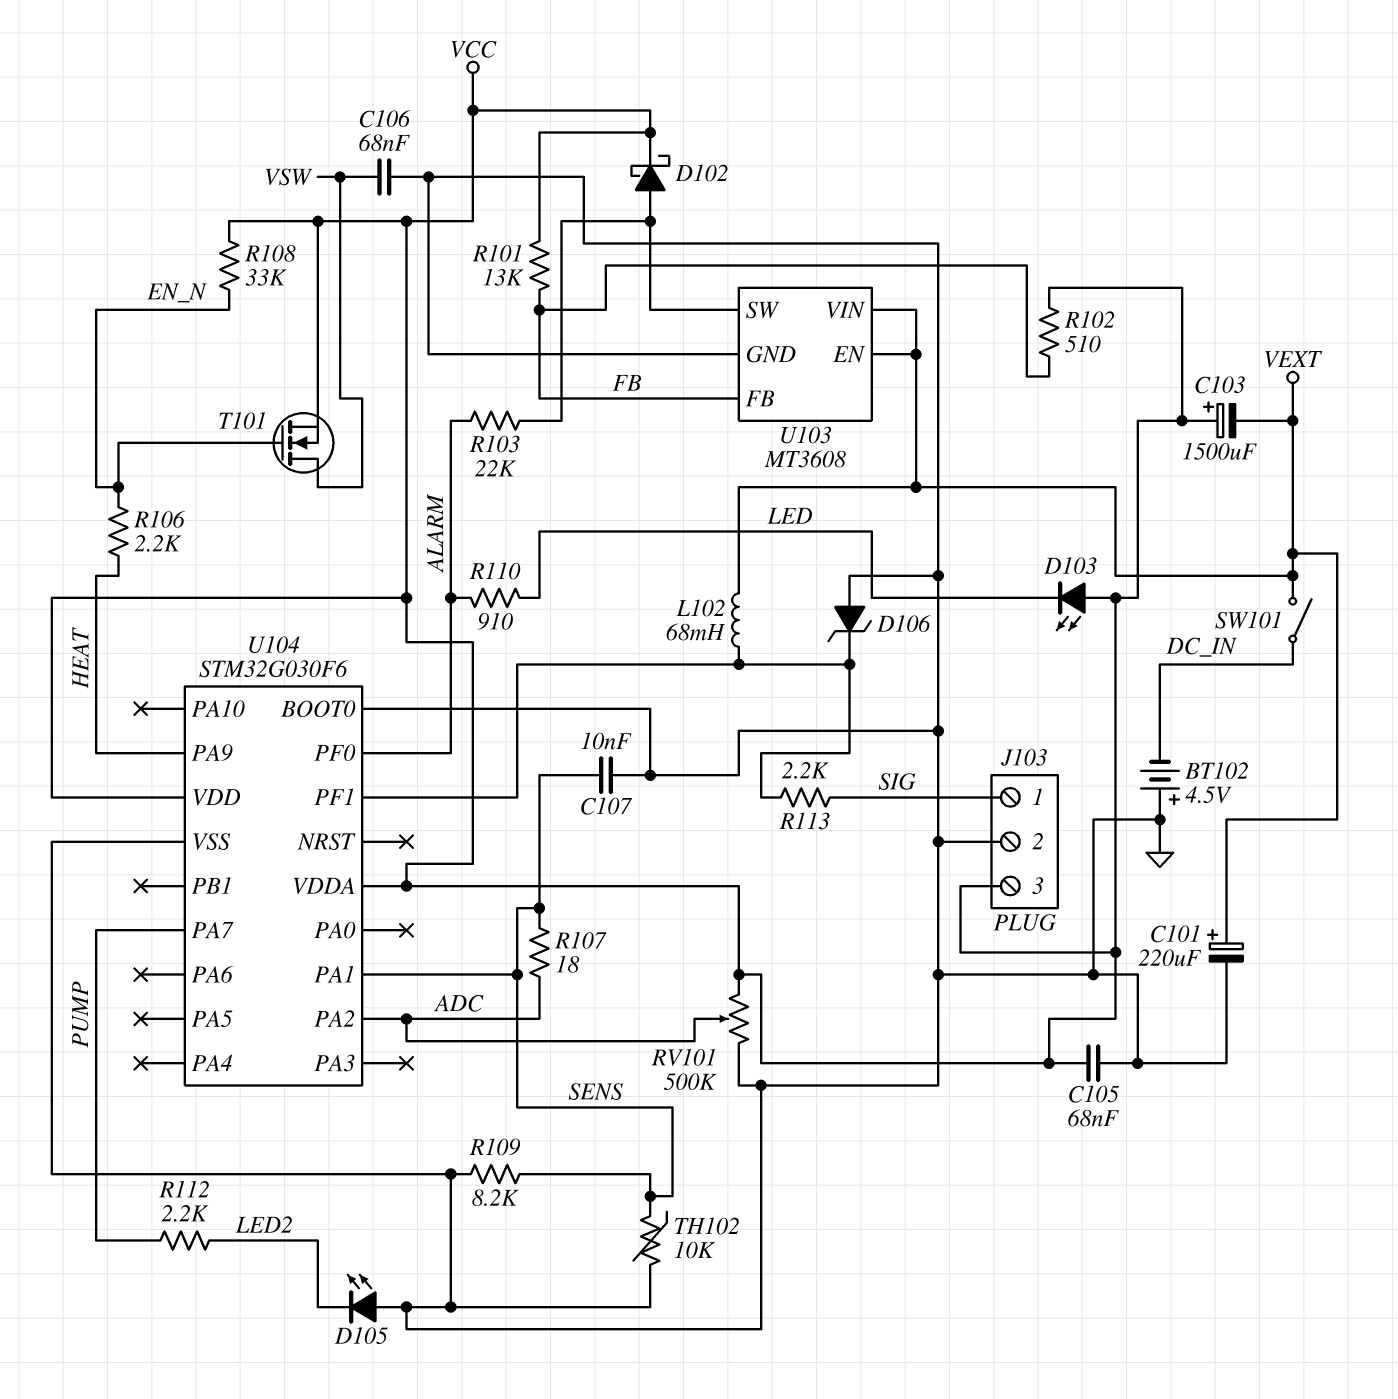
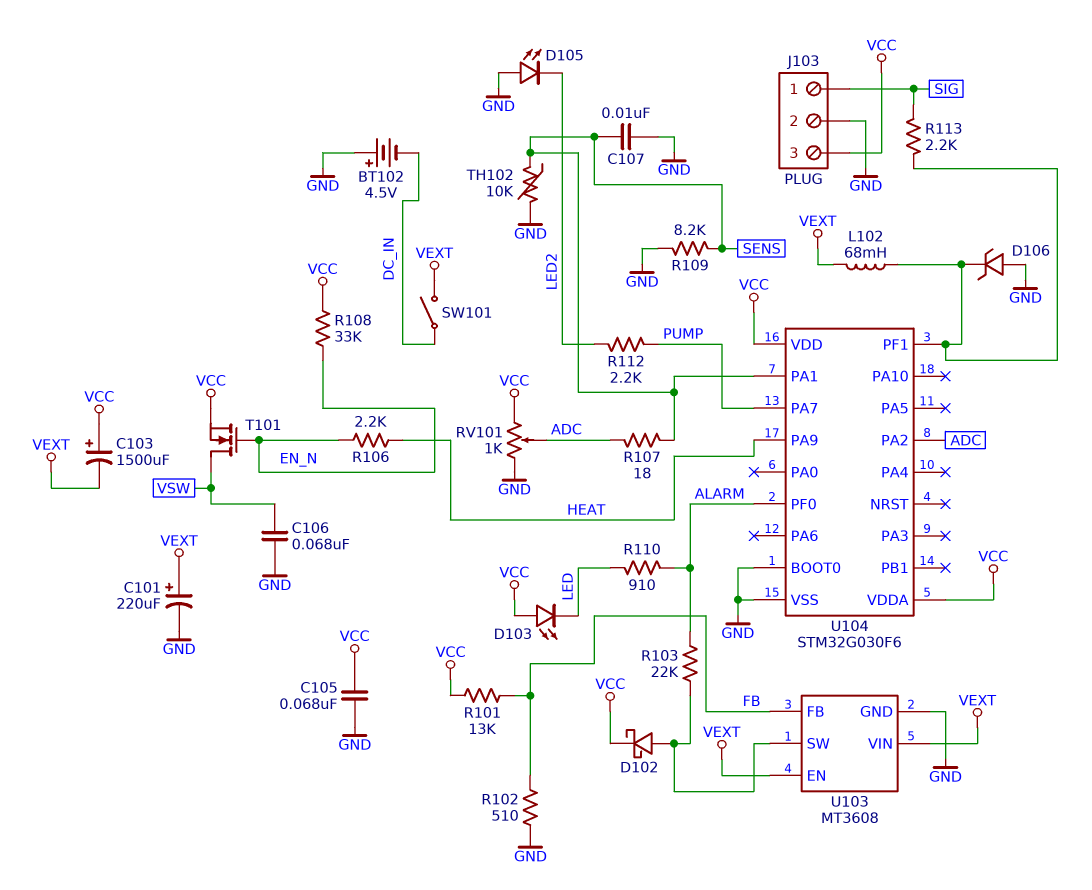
R102: 510 (FB, VCC) -> 510 (FB, GND)
RV101: 500k (GND, VCC, wiper ADC) -> 1k (GND, VCC, wiper ADC)

